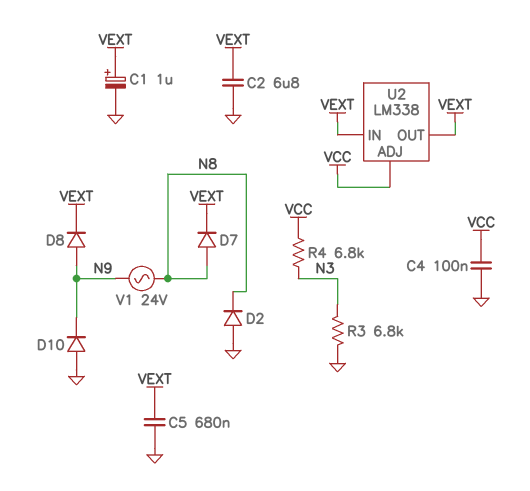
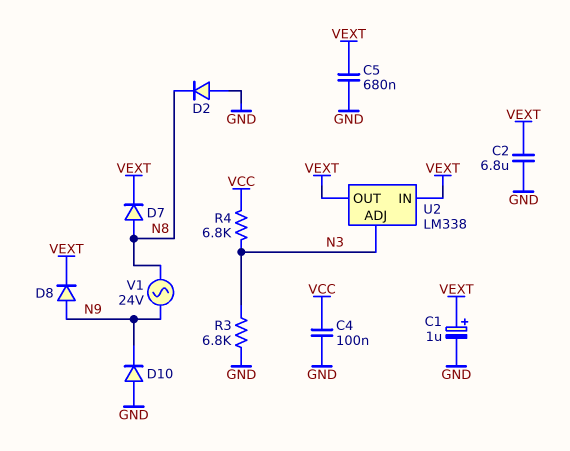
U2 pin ADJ: VCC -> N3

